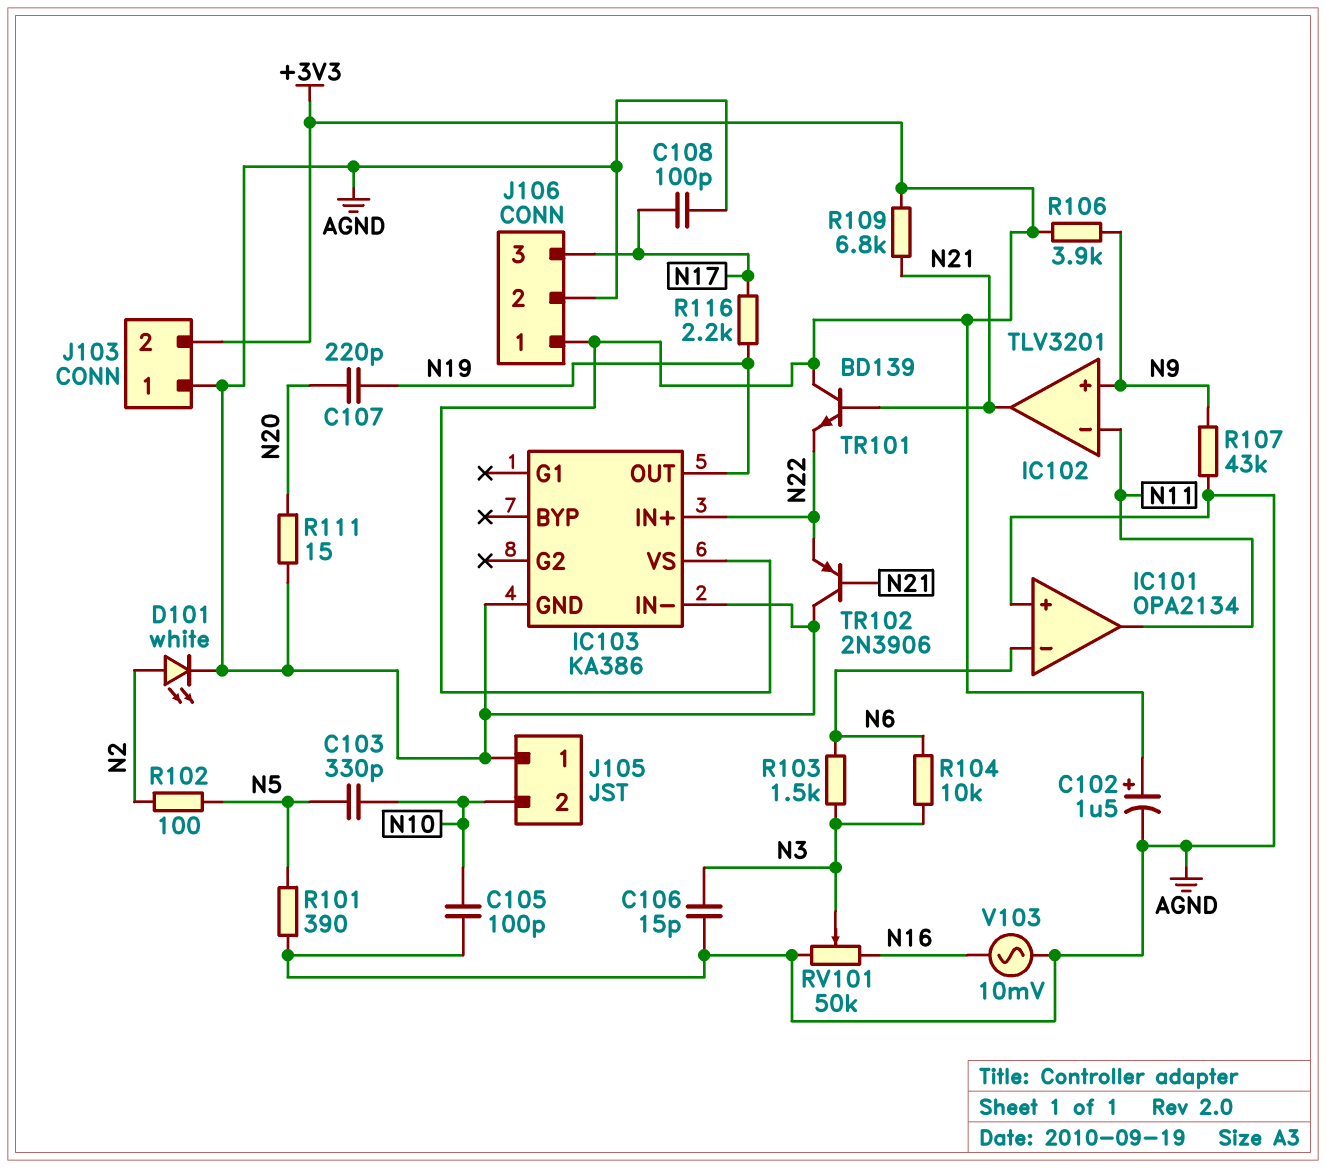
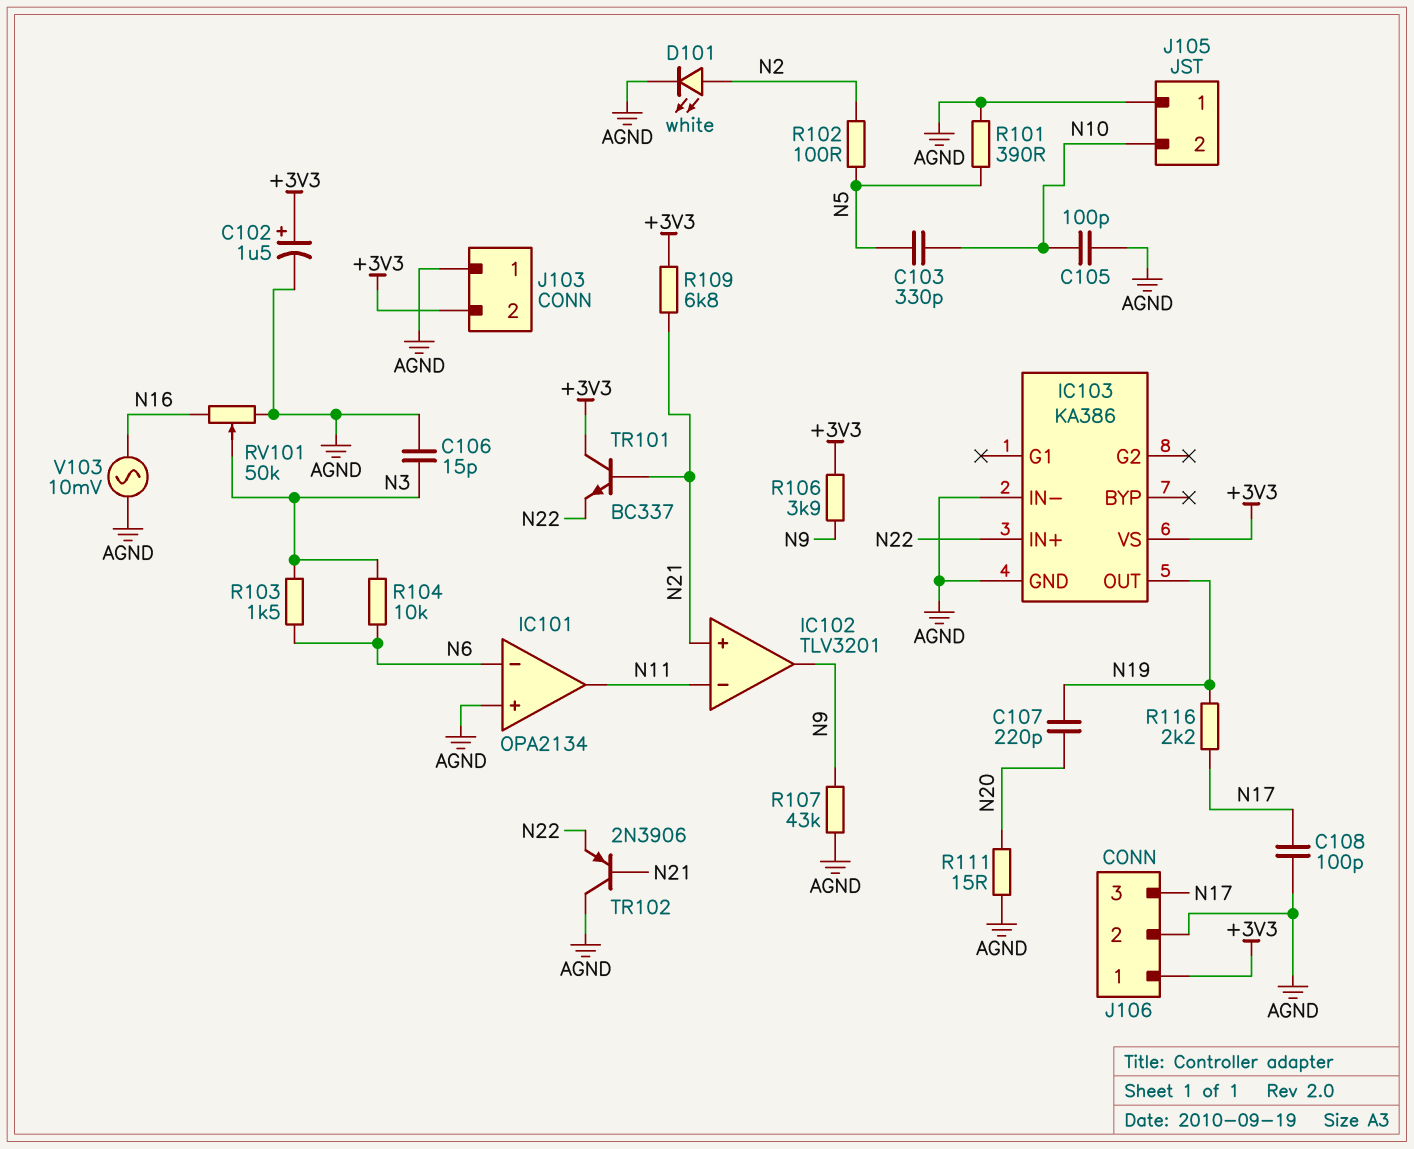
IC102 pin in+: N9 -> N21
IC102 pin out: N21 -> N9
TR101: NPN BD139 (B N21, C +3V3, E N22) -> NPN BC337 (B N21, C +3V3, E N22)

